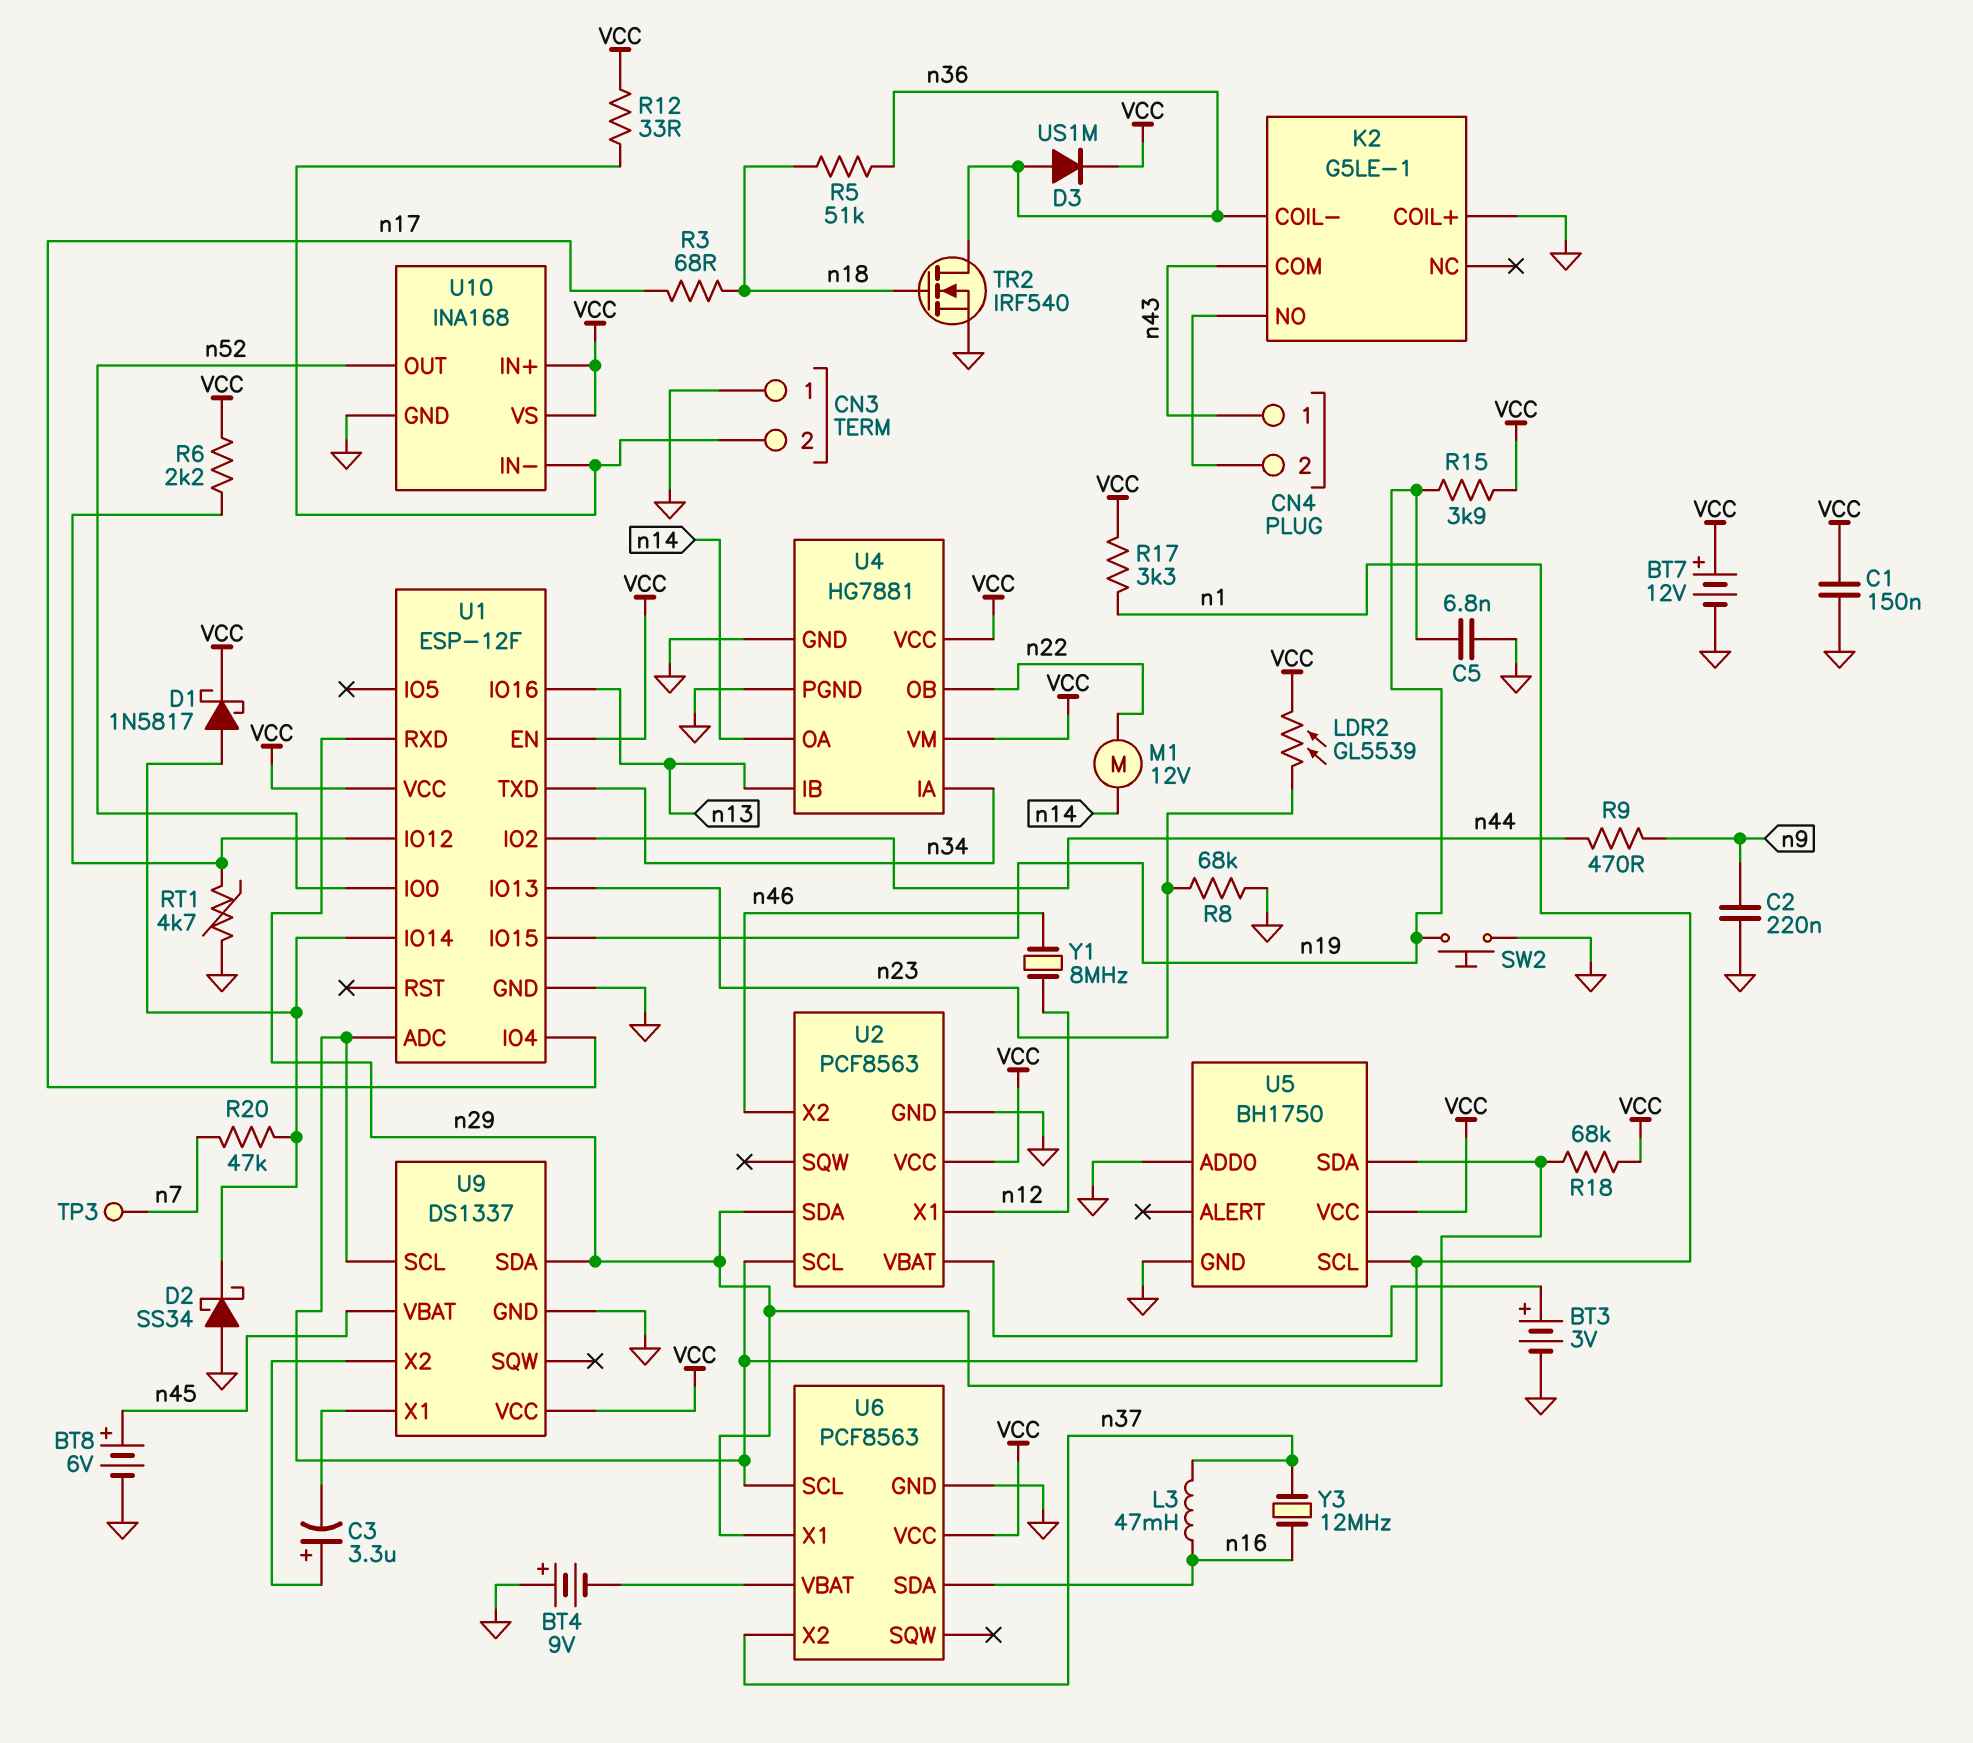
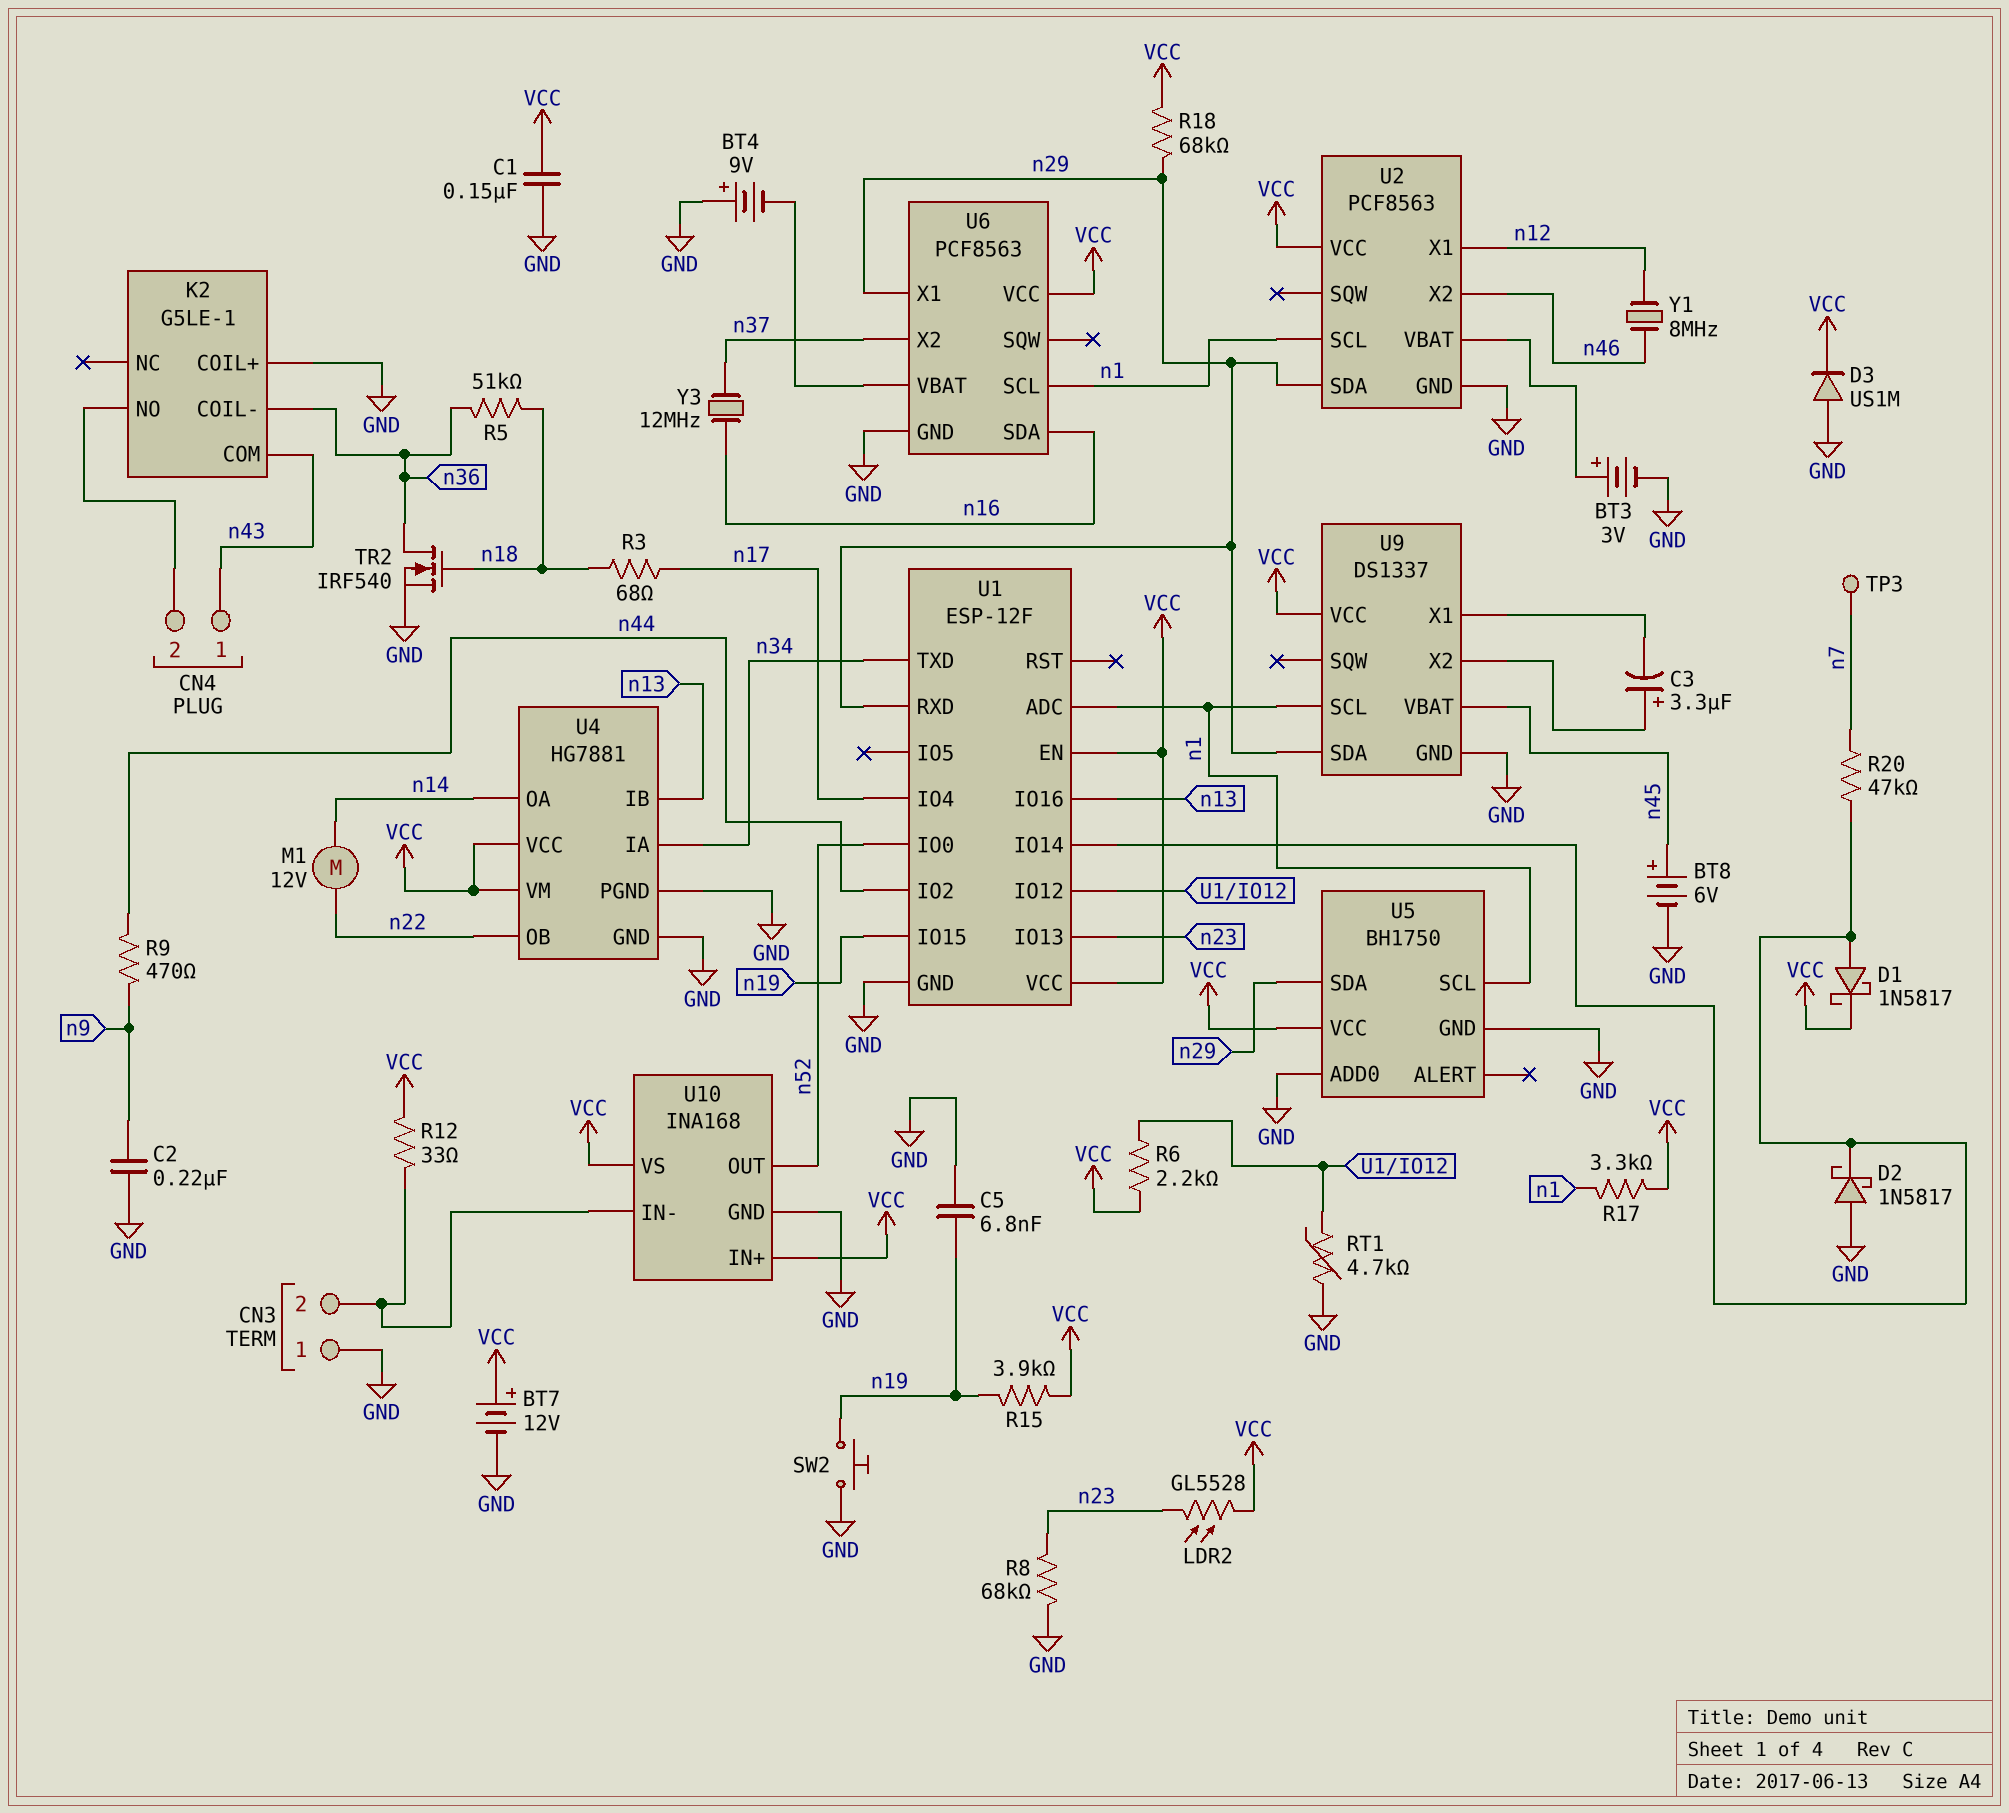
D2: schottky SS34 (A GND, K U1/IO14) -> schottky 1N5817 (A GND, K U1/IO14)
D3: diode US1M (A n36, K VCC) -> diode US1M (A GND, K VCC)
L3: 47mH (n16, n37) -> none
LDR2: GL5539 (VCC, n23) -> GL5528 (VCC, n23)

